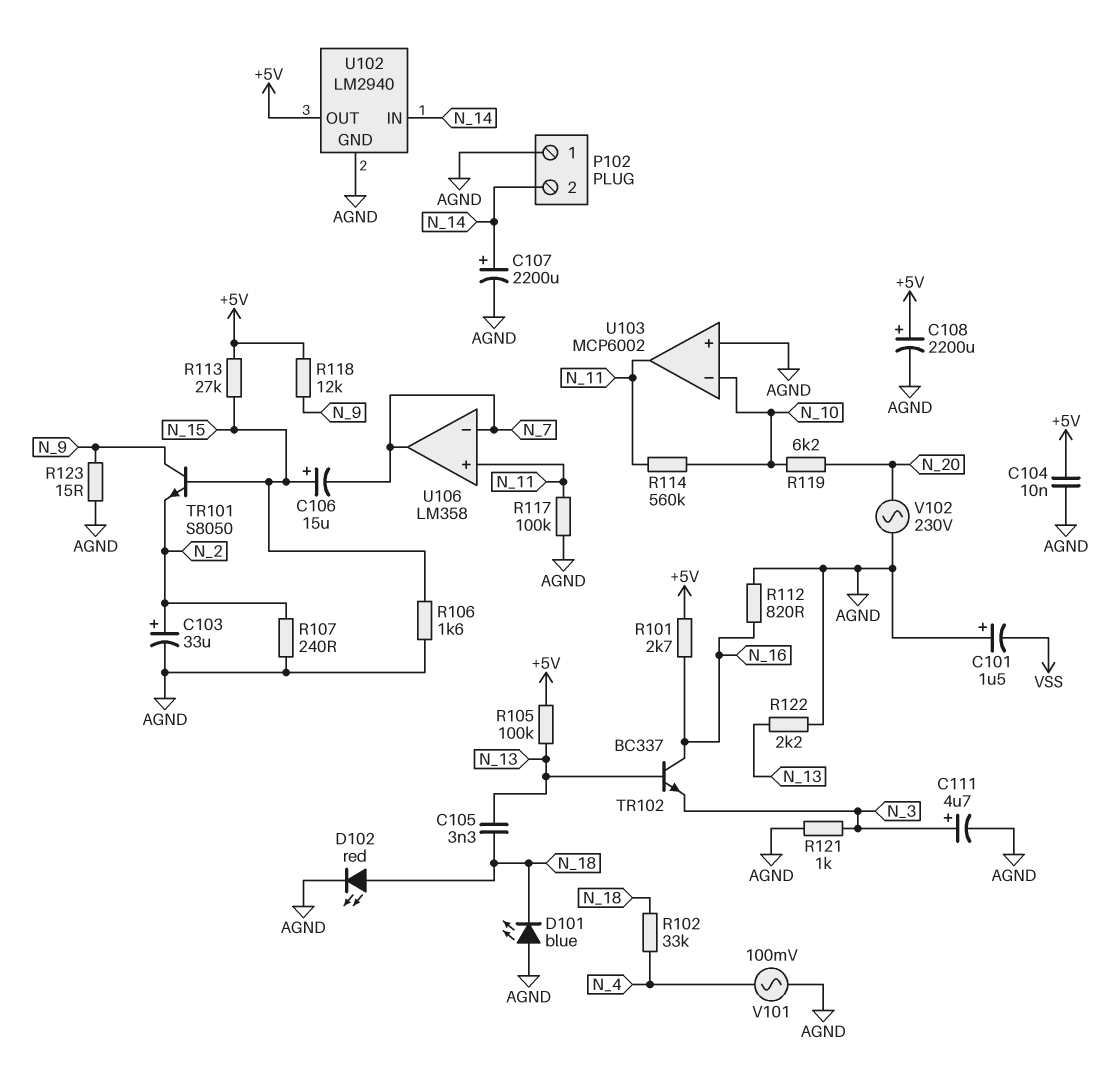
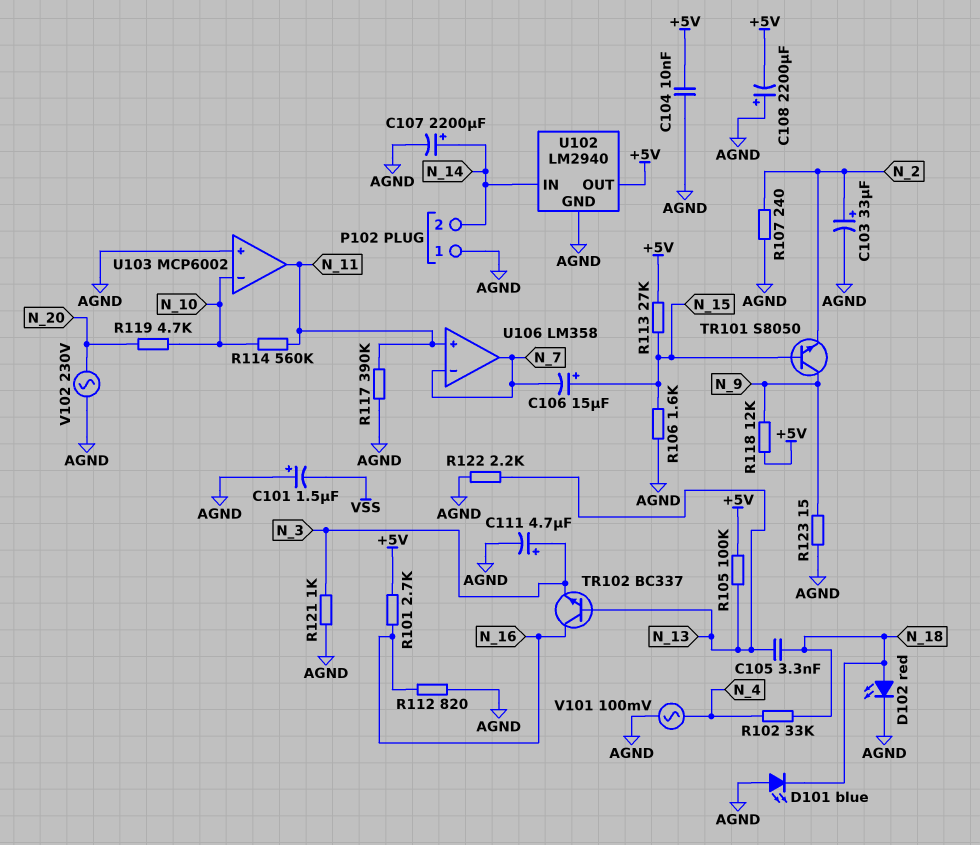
C108: 2200uF (plus +5V, minus AGND) -> 2200uF (plus AGND, minus +5V)
R117: 100k (AGND, N_11) -> 390k (AGND, N_11)
R119: 6.2k (N_10, N_20) -> 4.7k (N_10, N_20)

